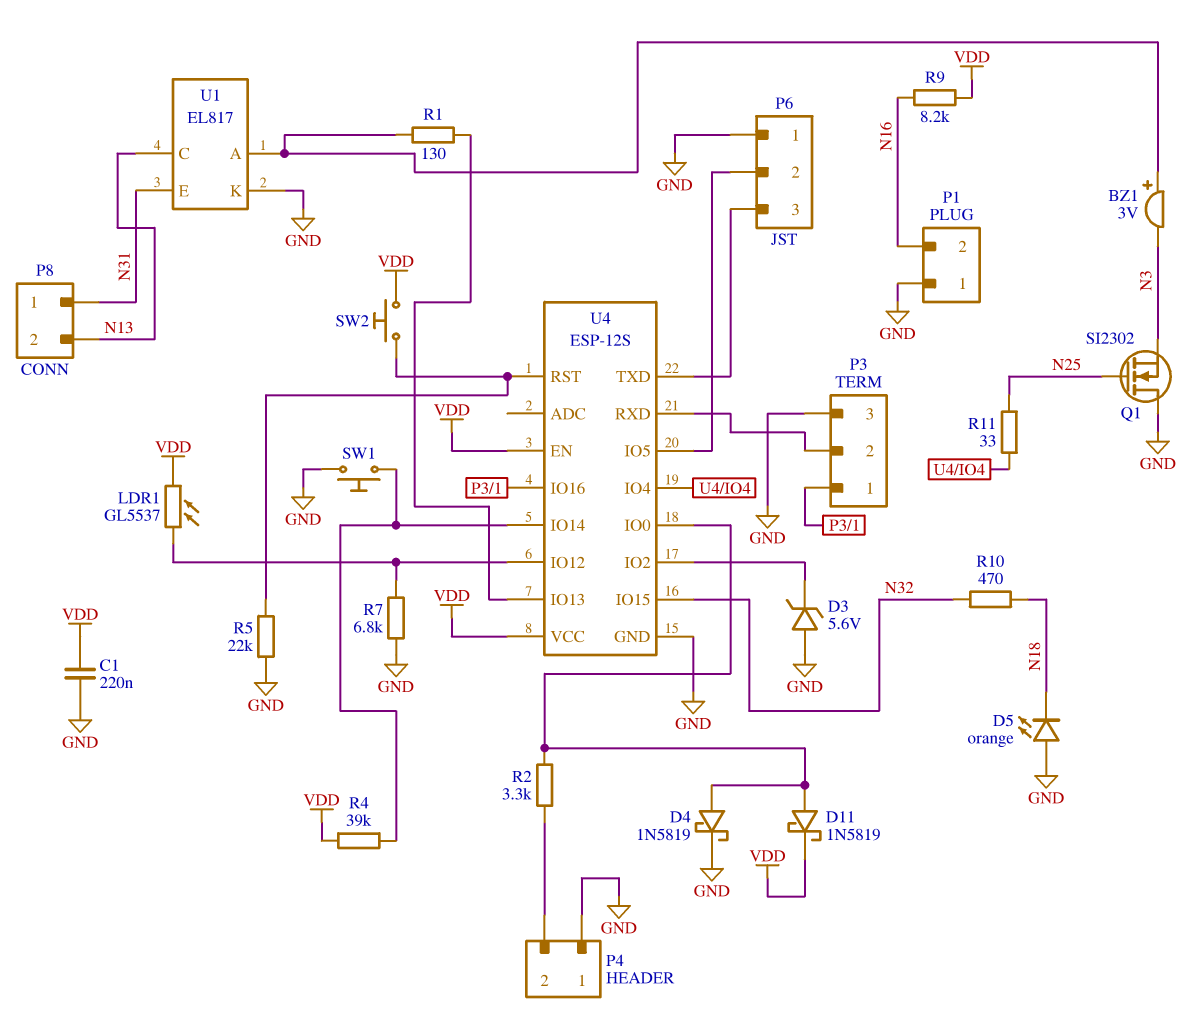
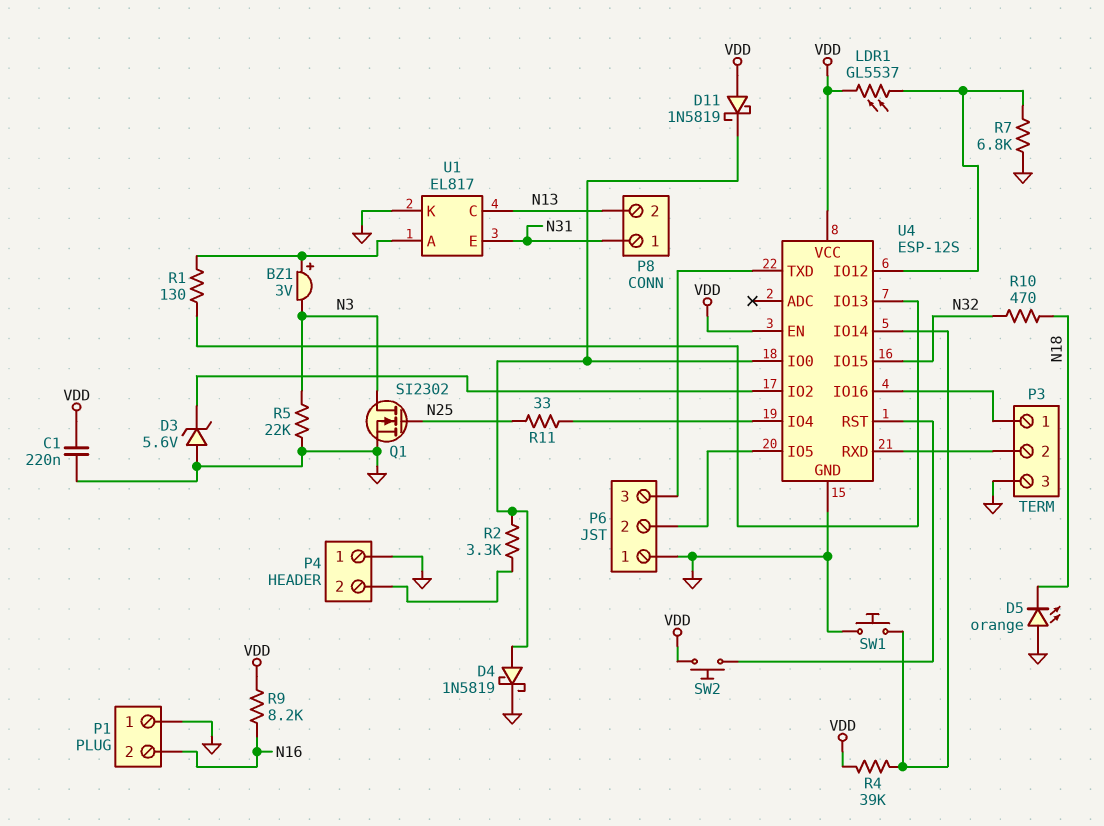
D11: schottky 1N5819 (A U4/IO0, K VDD) -> schottky 1N5819 (A VDD, K U4/IO0)
Q1: NMOS SI2302 (G N25, D GND, S N3) -> NMOS SI2302 (G N25, D N3, S GND)
R5: 22k (GND, U4/RST) -> 22k (GND, N3)

